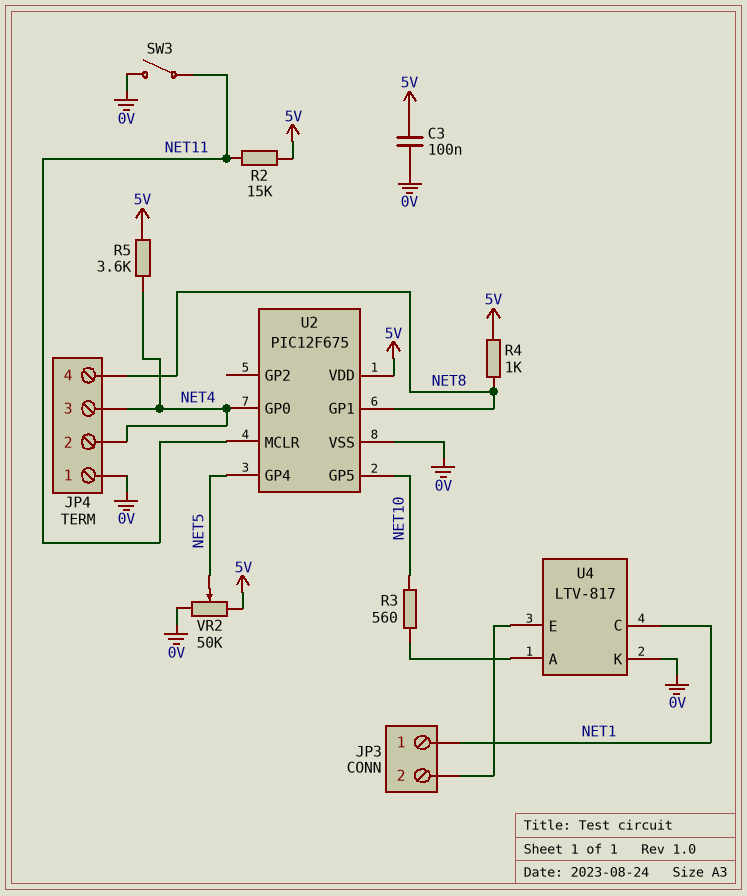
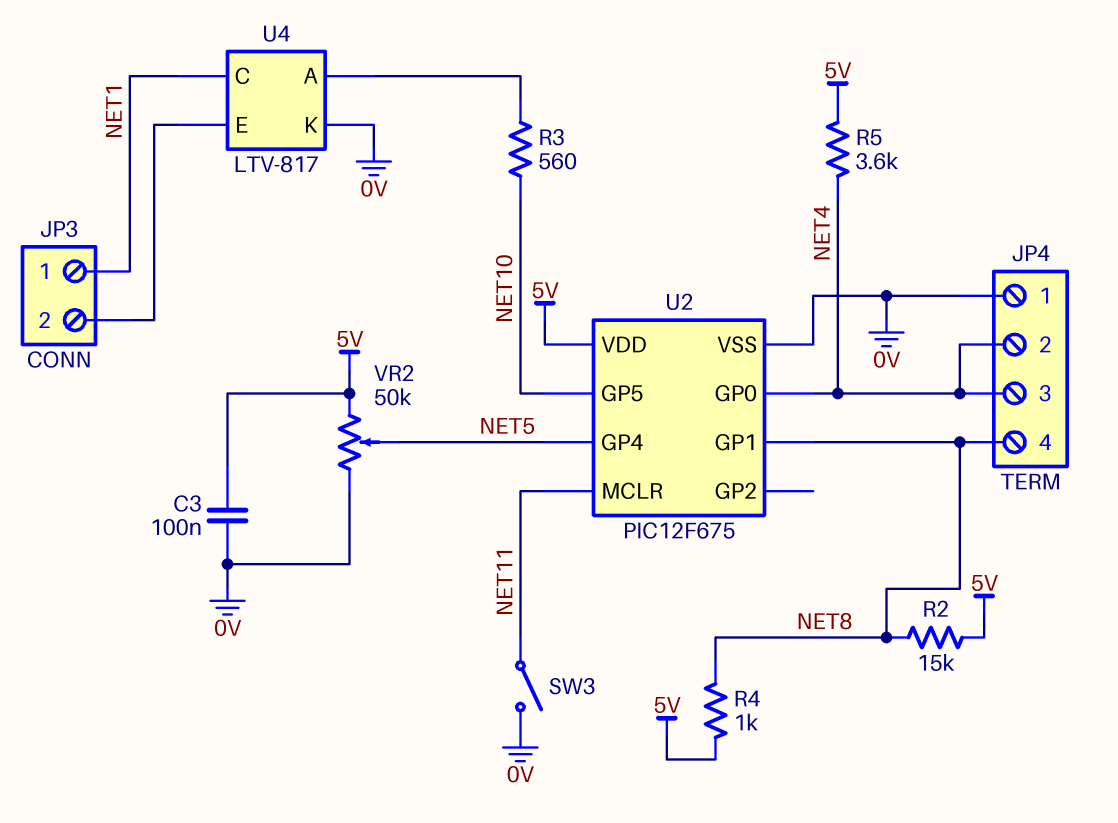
R2: 15k (5V, NET11) -> 15k (5V, NET8)

